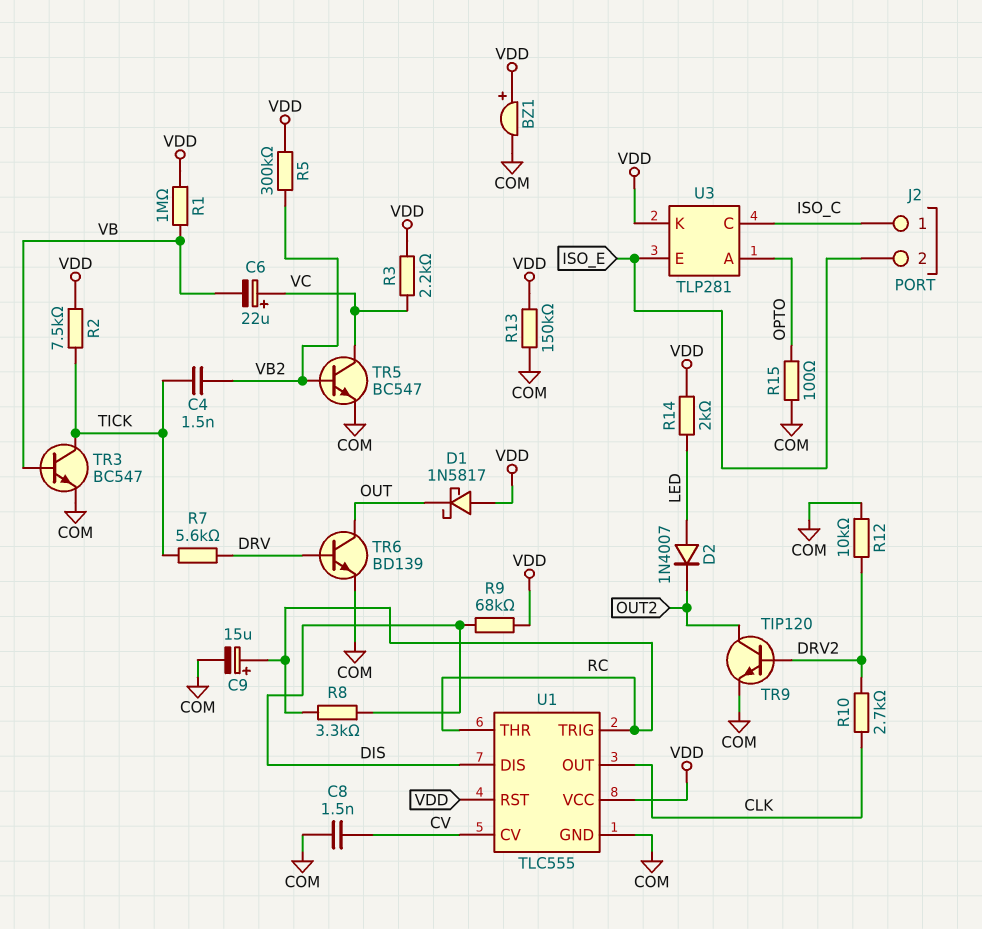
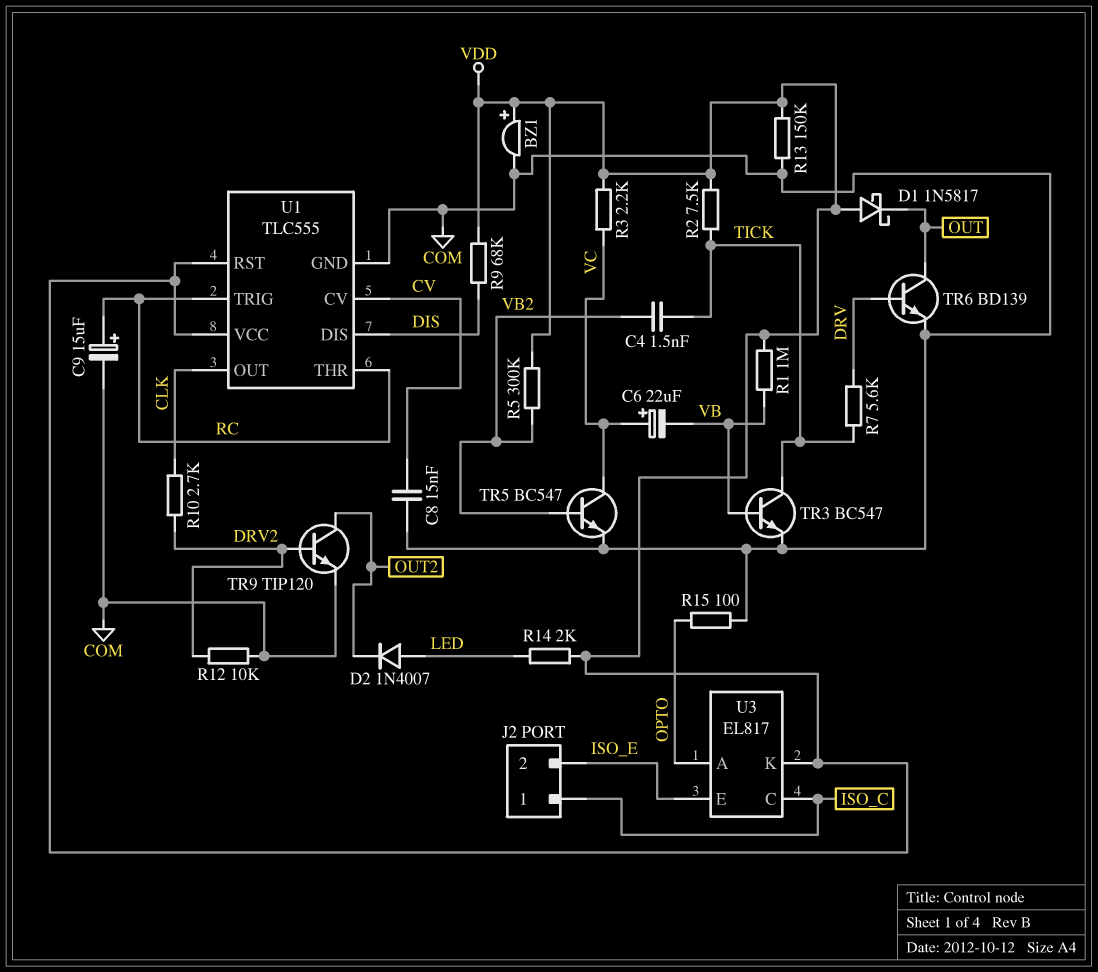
C8: 1.5nF (COM, CV) -> 15nF (COM, CV)
R8: 3.3k (DIS, RC) -> none
U3: TLP281 -> EL817

